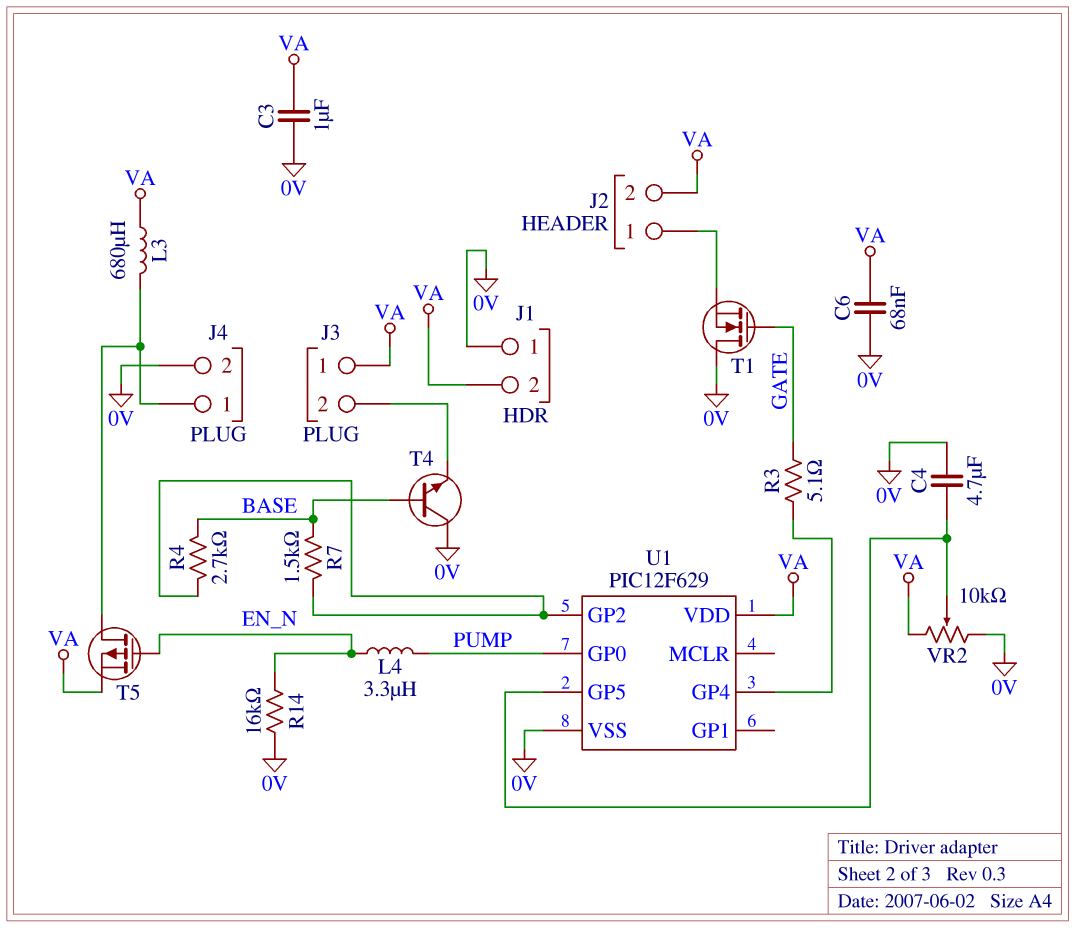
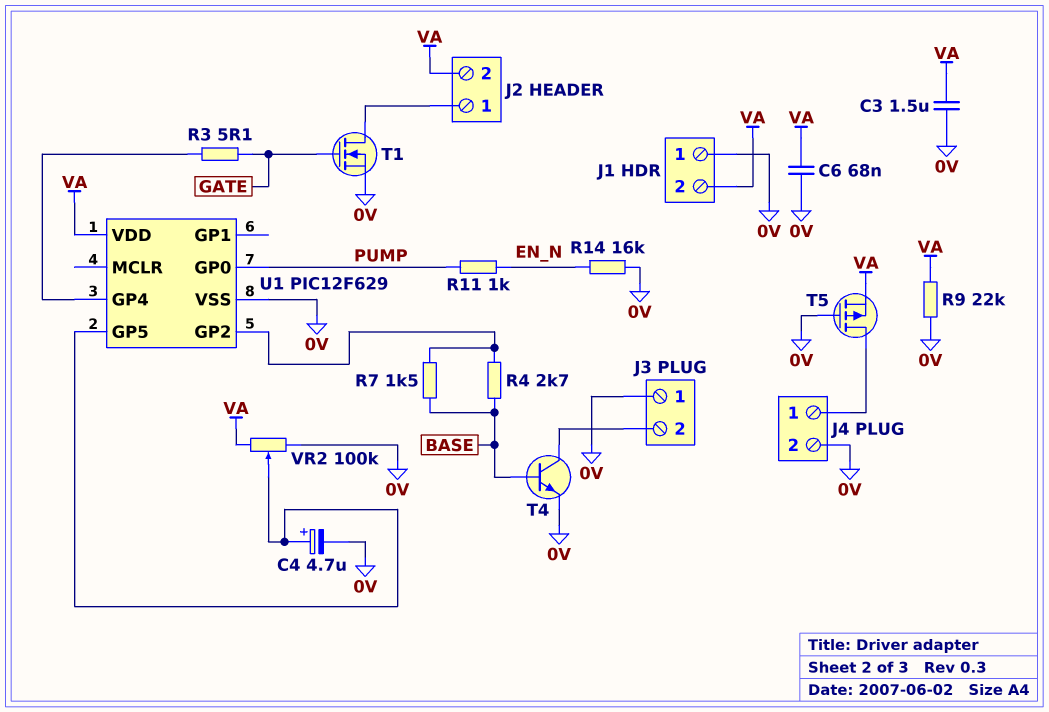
C3: 1uF (0V, VA) -> 1.5uF (0V, VA)
C4: 4.7uF (0V, U1/GP5) -> 4.7uF (plus U1/GP5, minus 0V)
J3 pin 1: VA -> 0V
L3: 680uH (J4/1, VA) -> none
L4: 3.3uH (EN_N, PUMP) -> none
R9: none -> 22k (0V, VA)
R11: none -> 1k (EN_N, PUMP)
T1: NMOS (G GATE, D 0V, S J2/1) -> NMOS (G GATE, D J2/1, S 0V)
T4: NPN (B BASE, C 0V, E J3/2) -> NPN (B BASE, C J3/2, E 0V)
T5: PMOS (G EN_N, D J4/1, S VA) -> PMOS (G 0V, D J4/1, S VA)
VR2: 10k (0V, VA, wiper U1/GP5) -> 100k (0V, VA, wiper U1/GP5)

